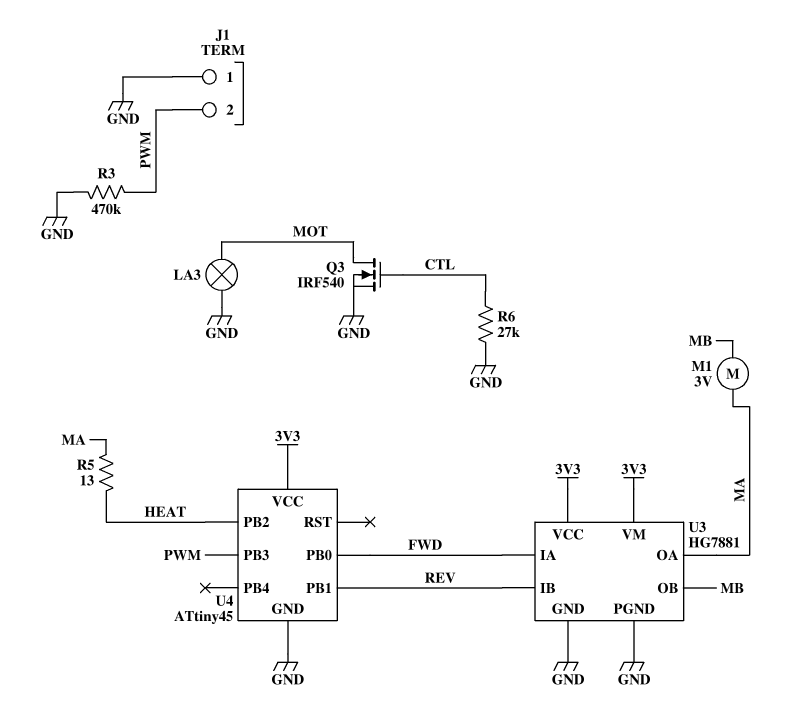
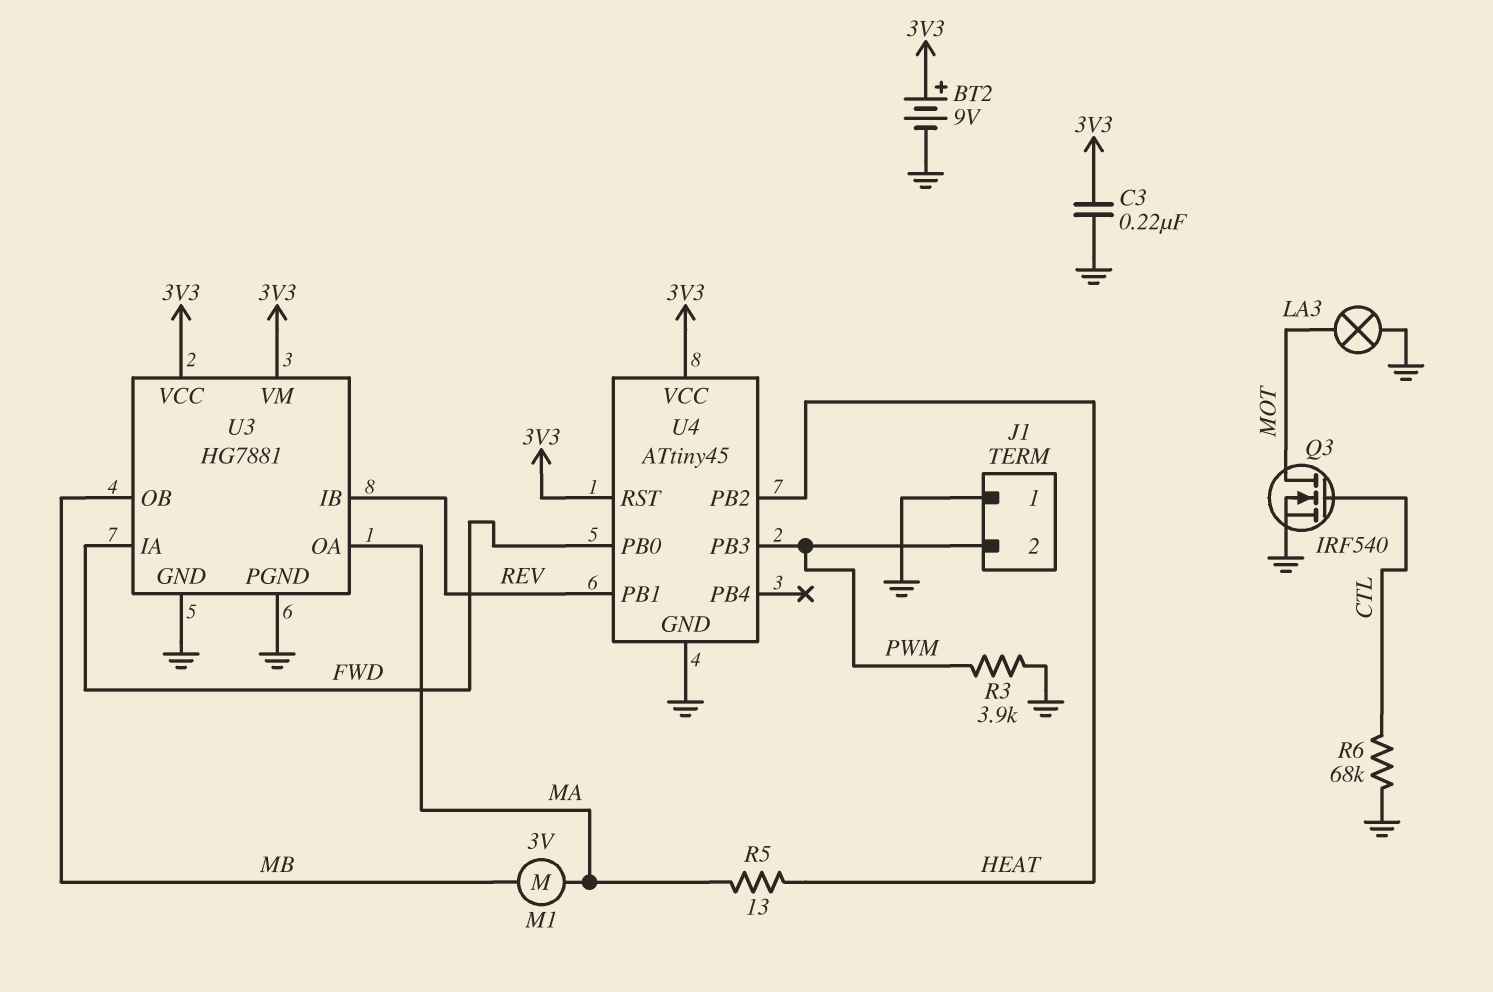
BT2: none -> 9V (plus 3V3, minus GND)
C3: none -> 220nF (3V3, GND)
R3: 470k (GND, PWM) -> 3.9k (GND, PWM)
R6: 27k (CTL, GND) -> 68k (CTL, GND)
U4 pin RST: none -> 3V3

